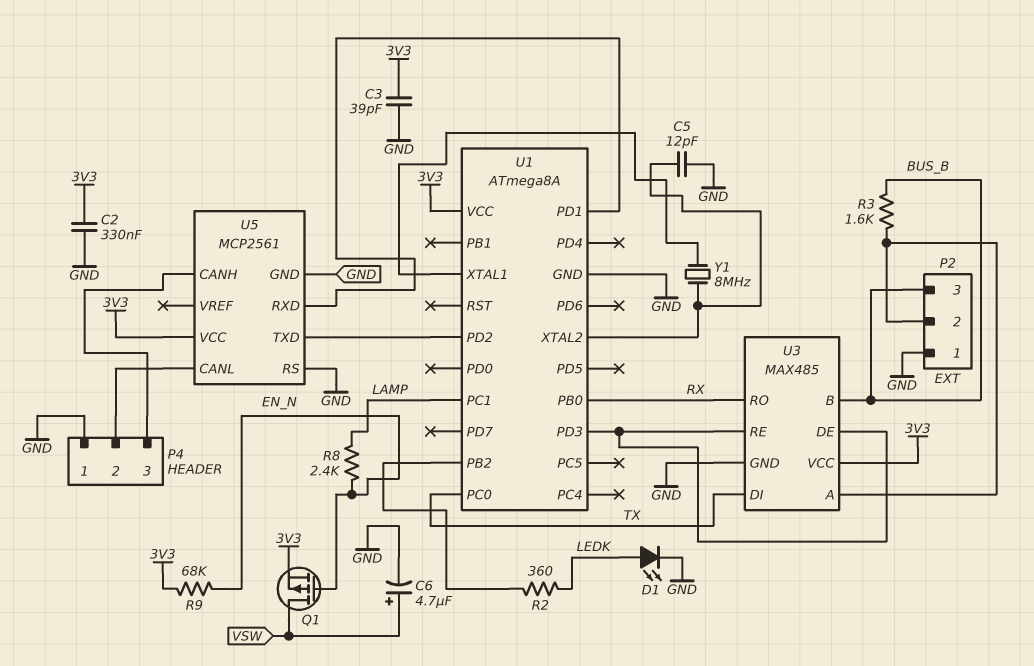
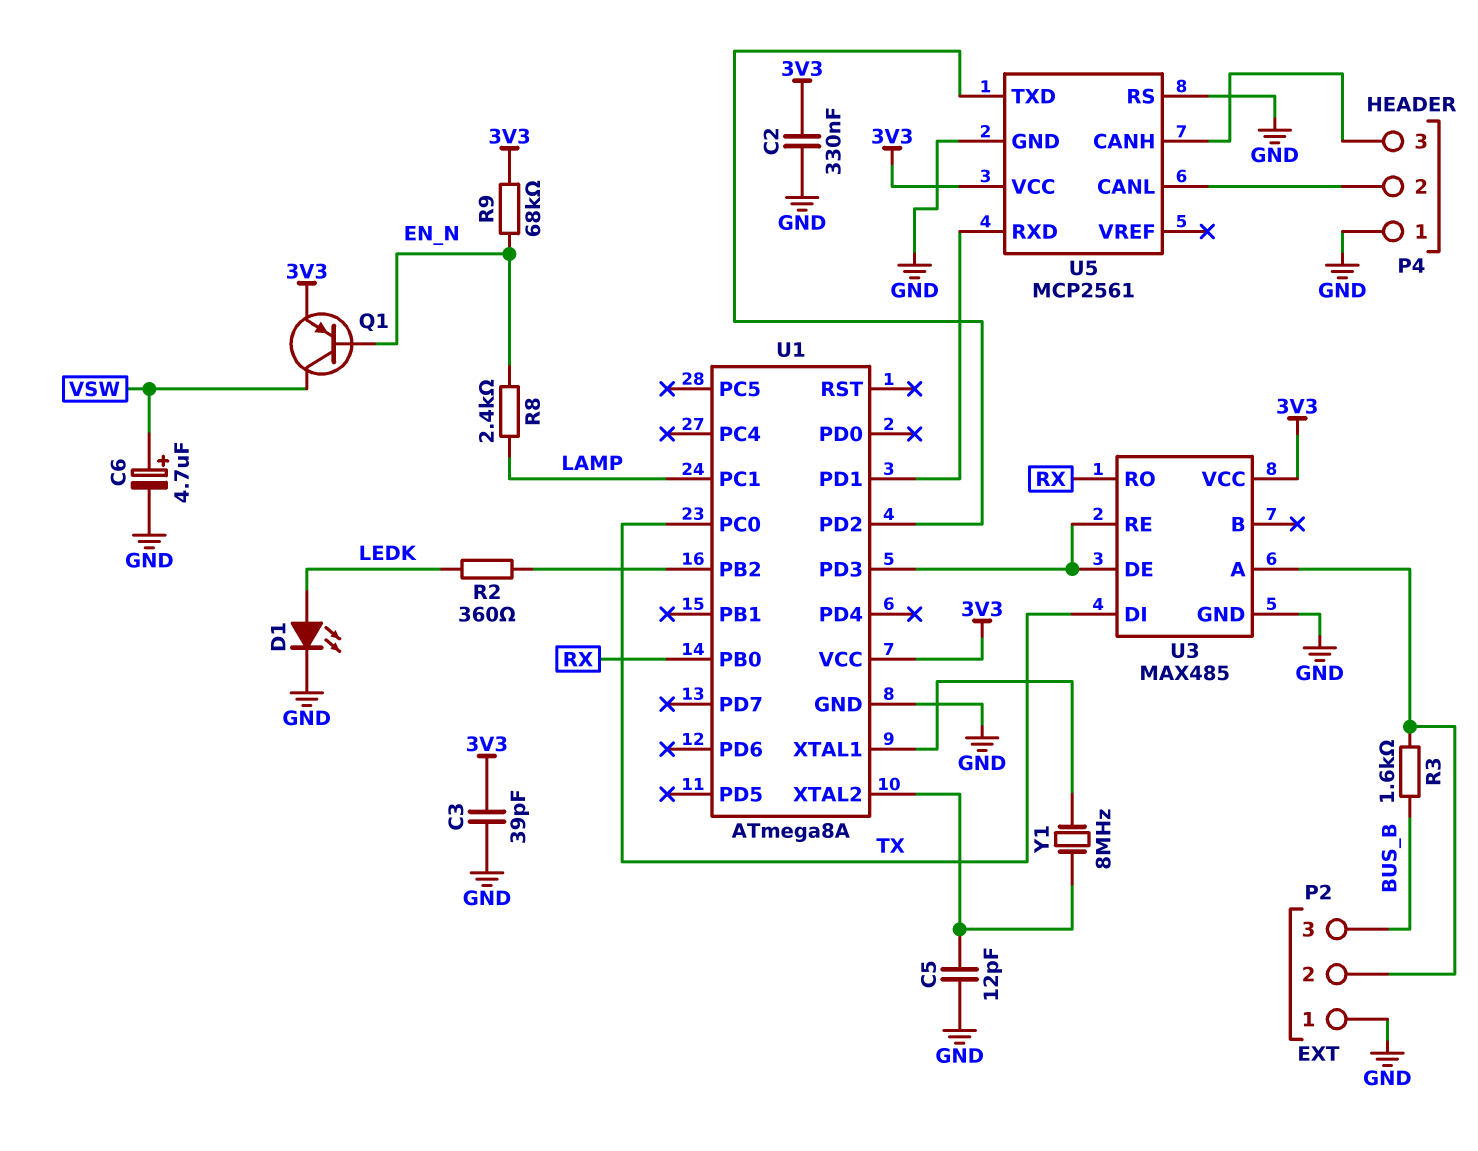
Q1: PMOS (G EN_N, D VSW, S 3V3) -> PNP (B EN_N, C VSW, E 3V3)
U3 pin B: BUS_B -> none

